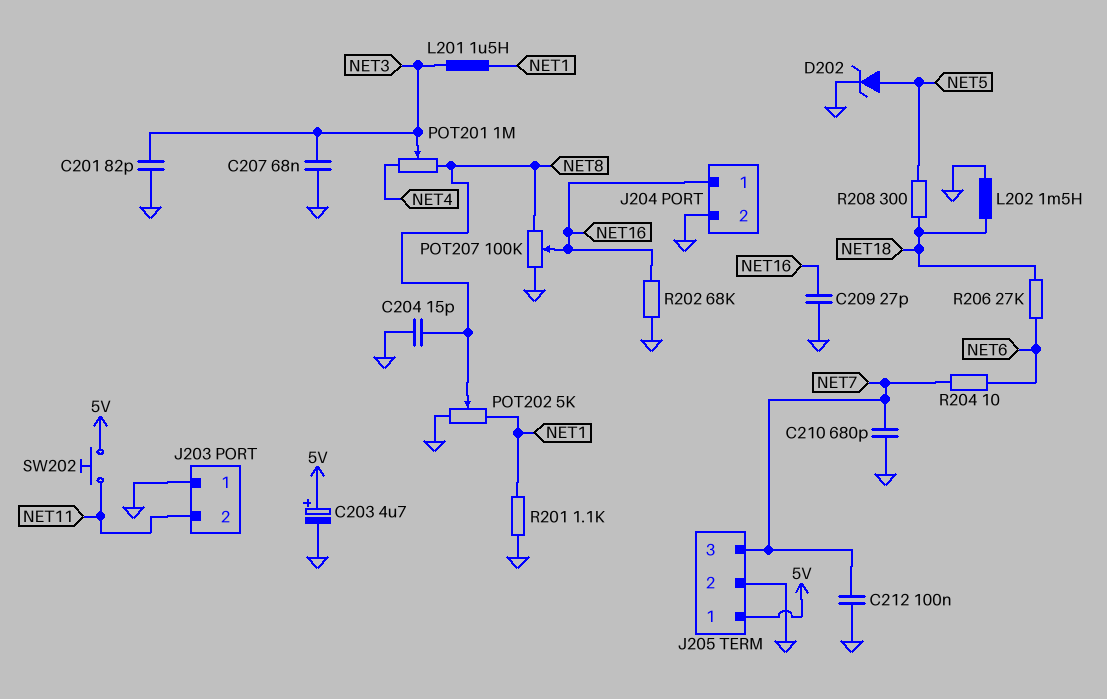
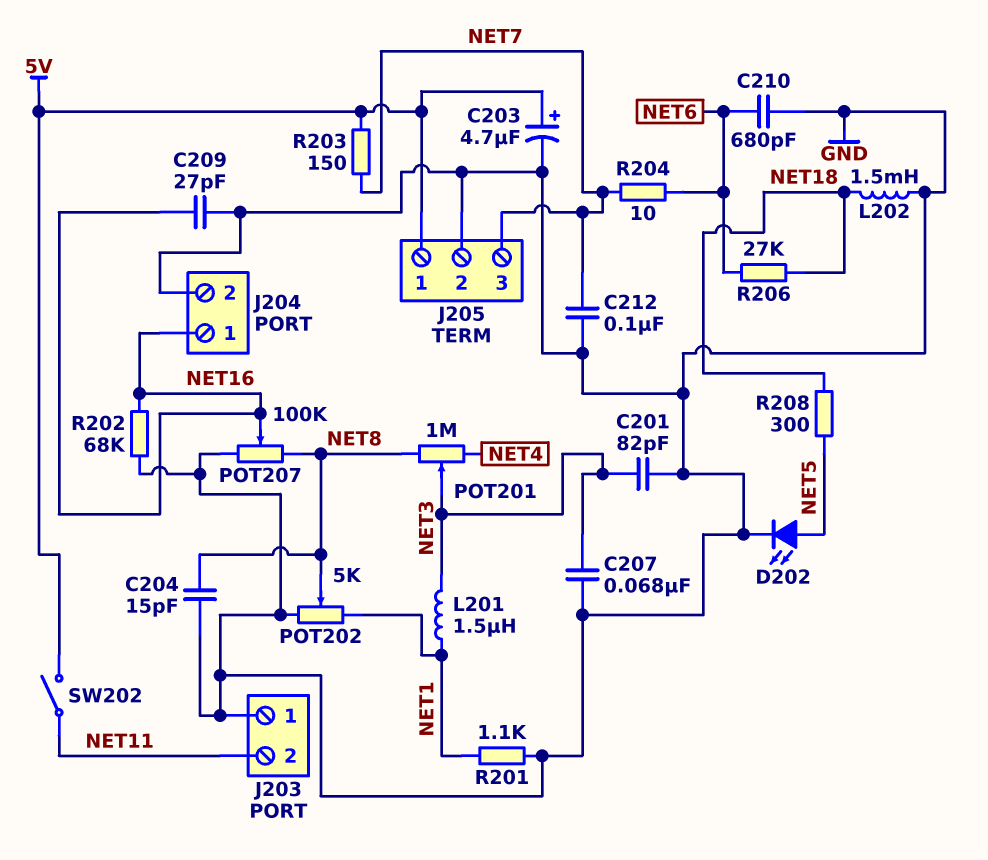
C210: 680pF (GND, NET7) -> 680pF (GND, NET6)
D202: zener (A NET5, K GND) -> LED (A NET5, K GND)
R203: none -> 150 (5V, NET7)
SW202: button (5V, NET11) -> switch (5V, NET11)

